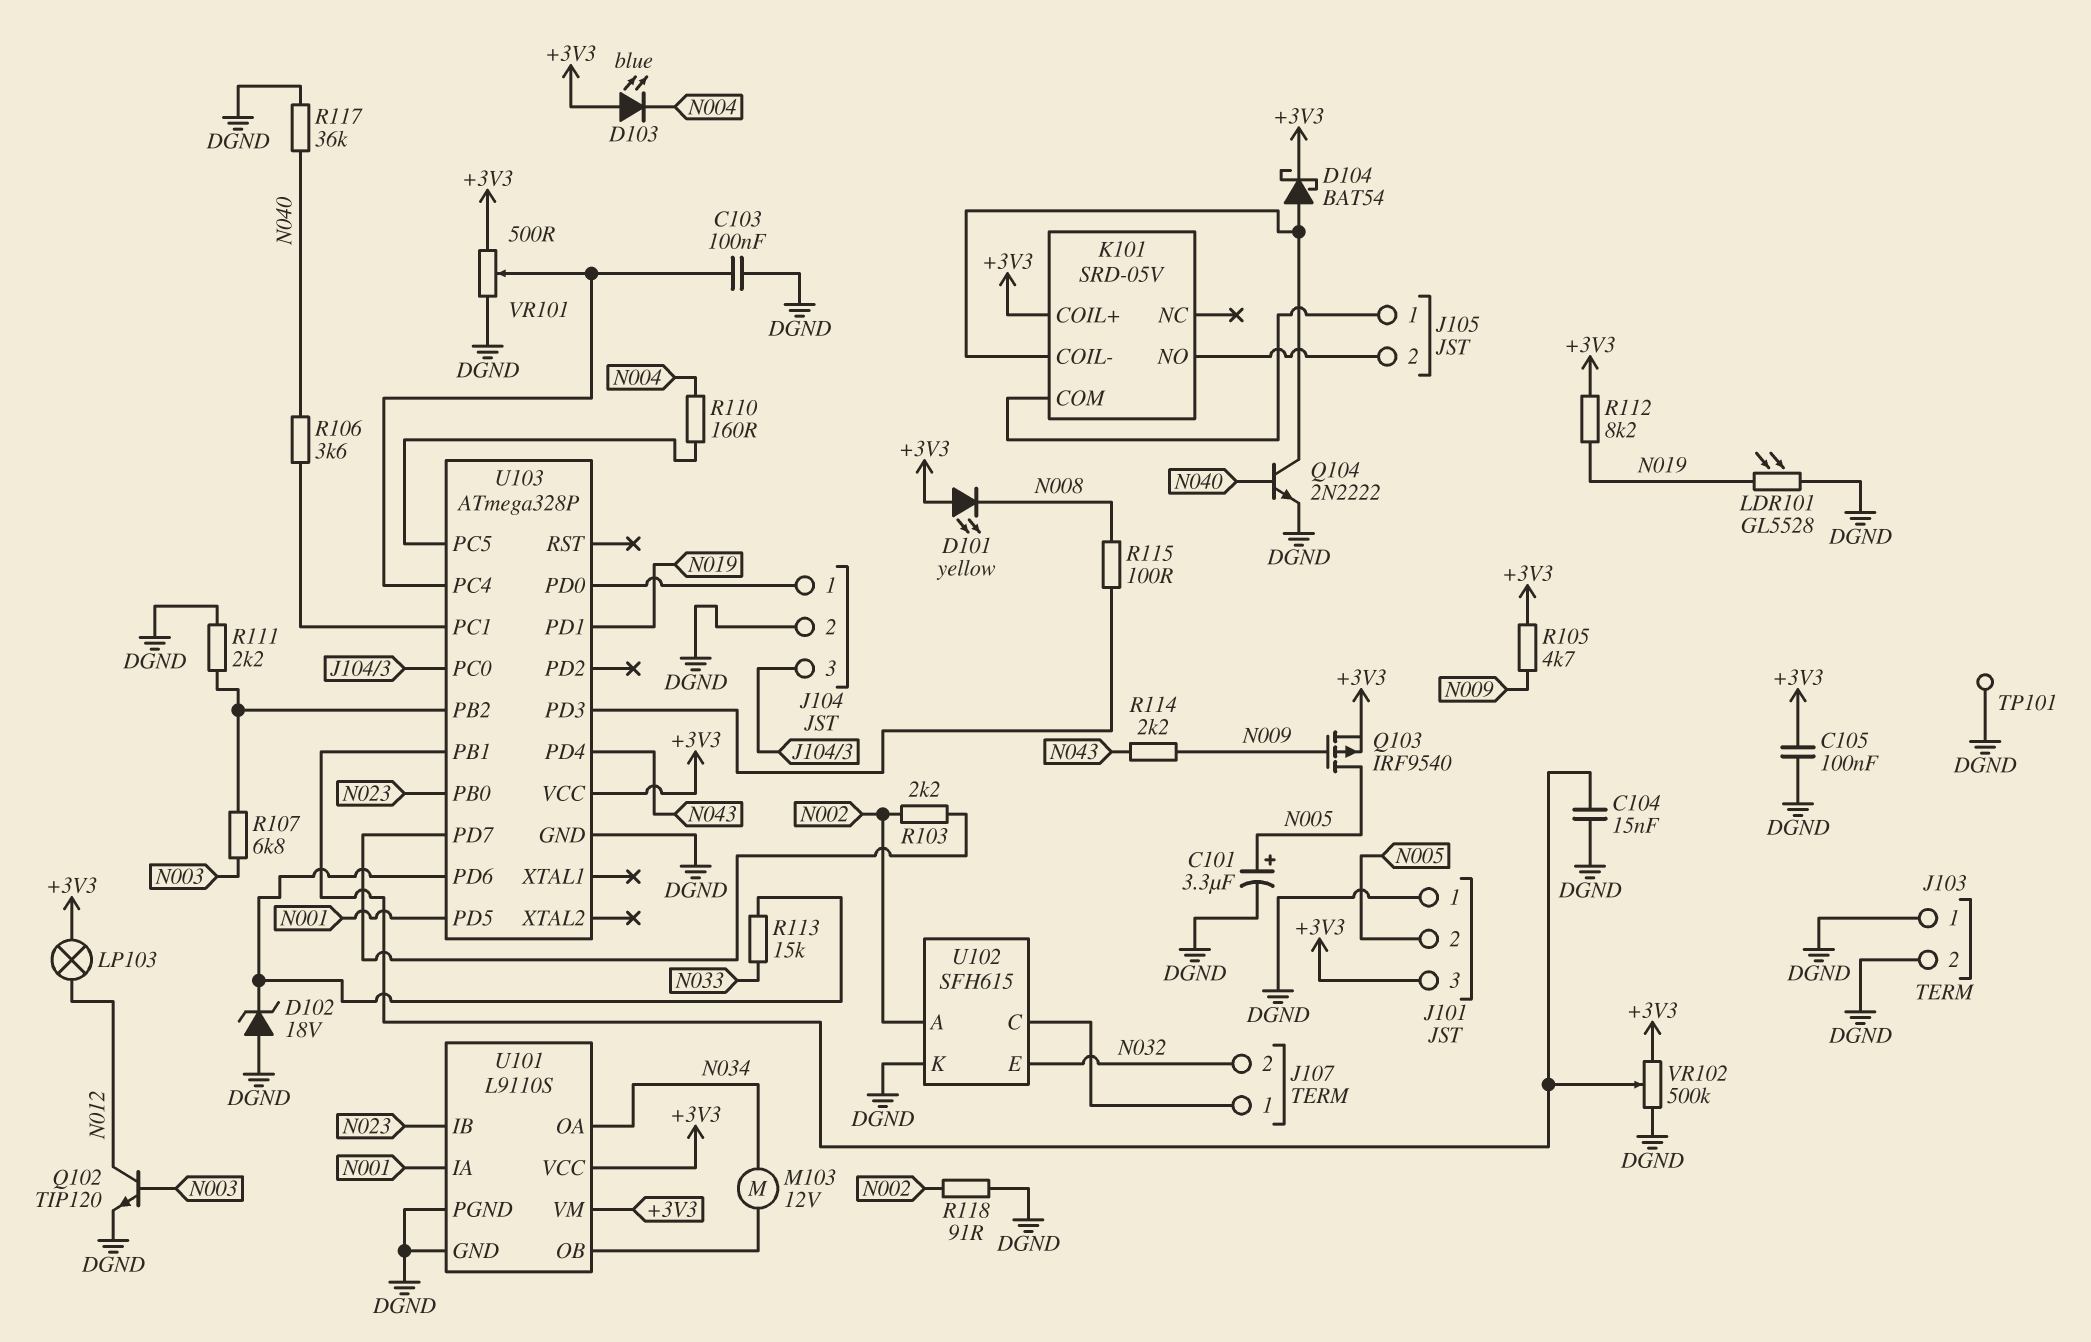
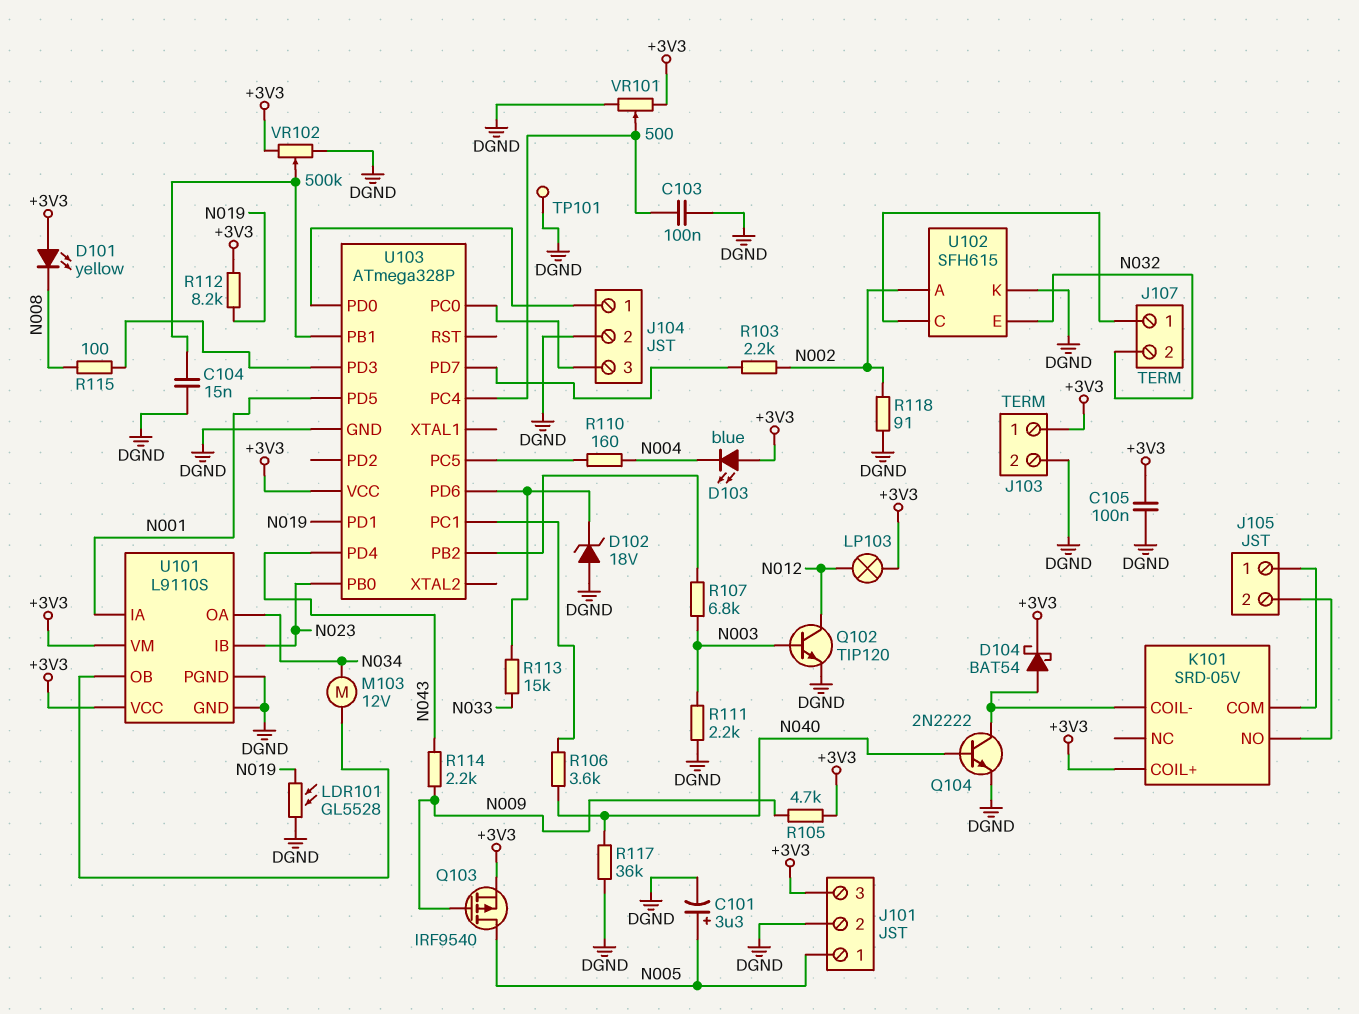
J101 pin 1: DGND -> N005
J101 pin 2: N005 -> DGND
J103 pin 1: DGND -> +3V3
R111: 2.2k (DGND, U103/PB2) -> 2.2k (DGND, N003)

